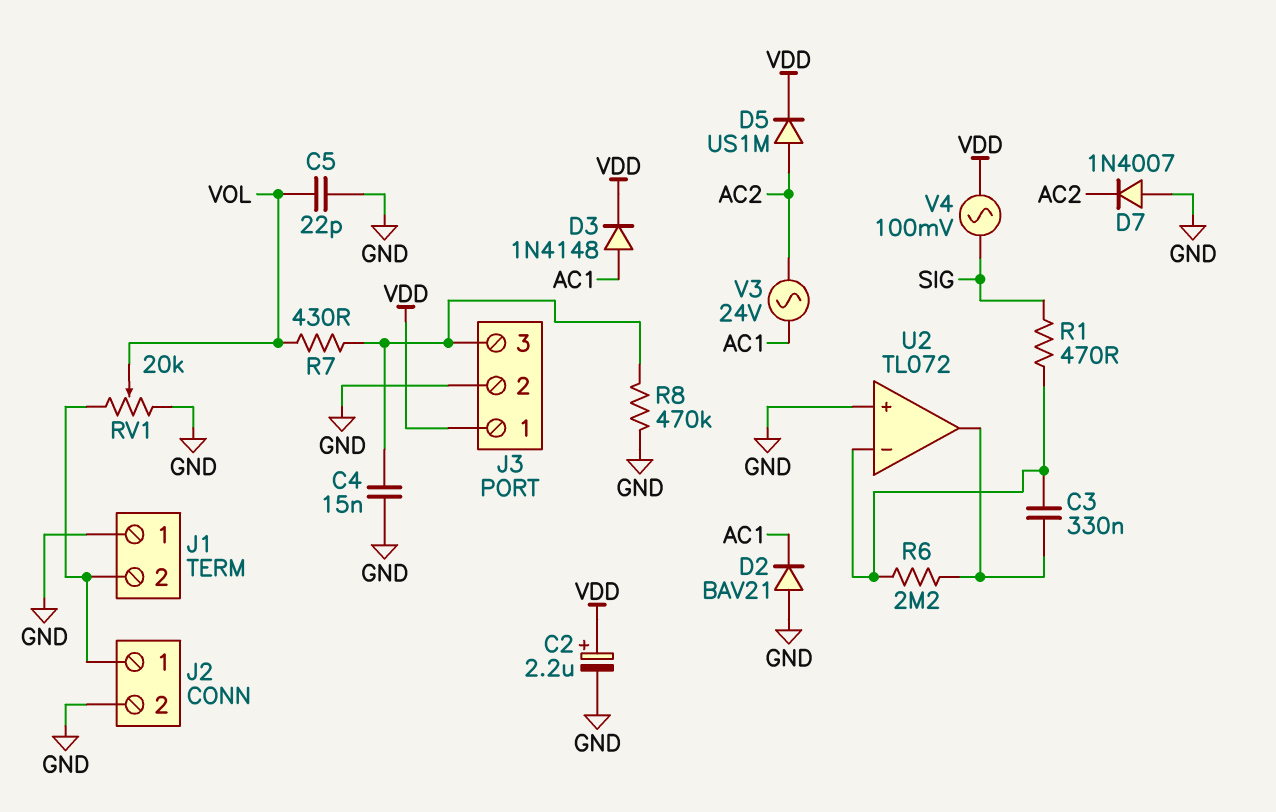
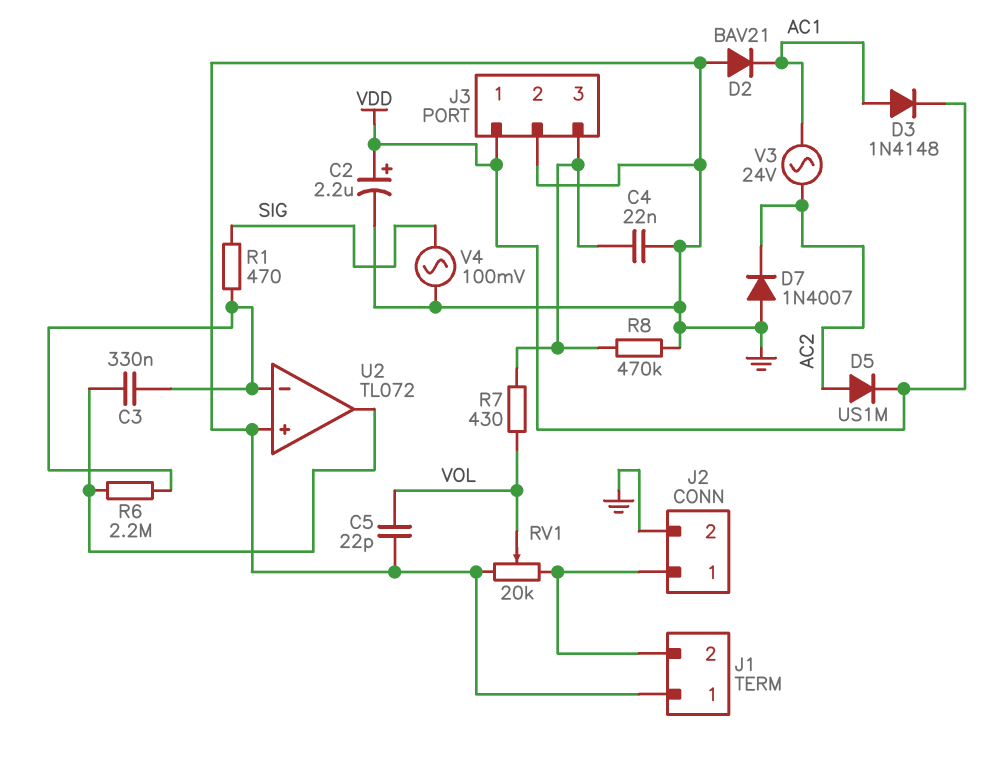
C4: 15nF (GND, J3/3) -> 22nF (GND, J3/3)
V4: AC 100mV (SIG, VDD) -> AC 100mV (GND, SIG)

